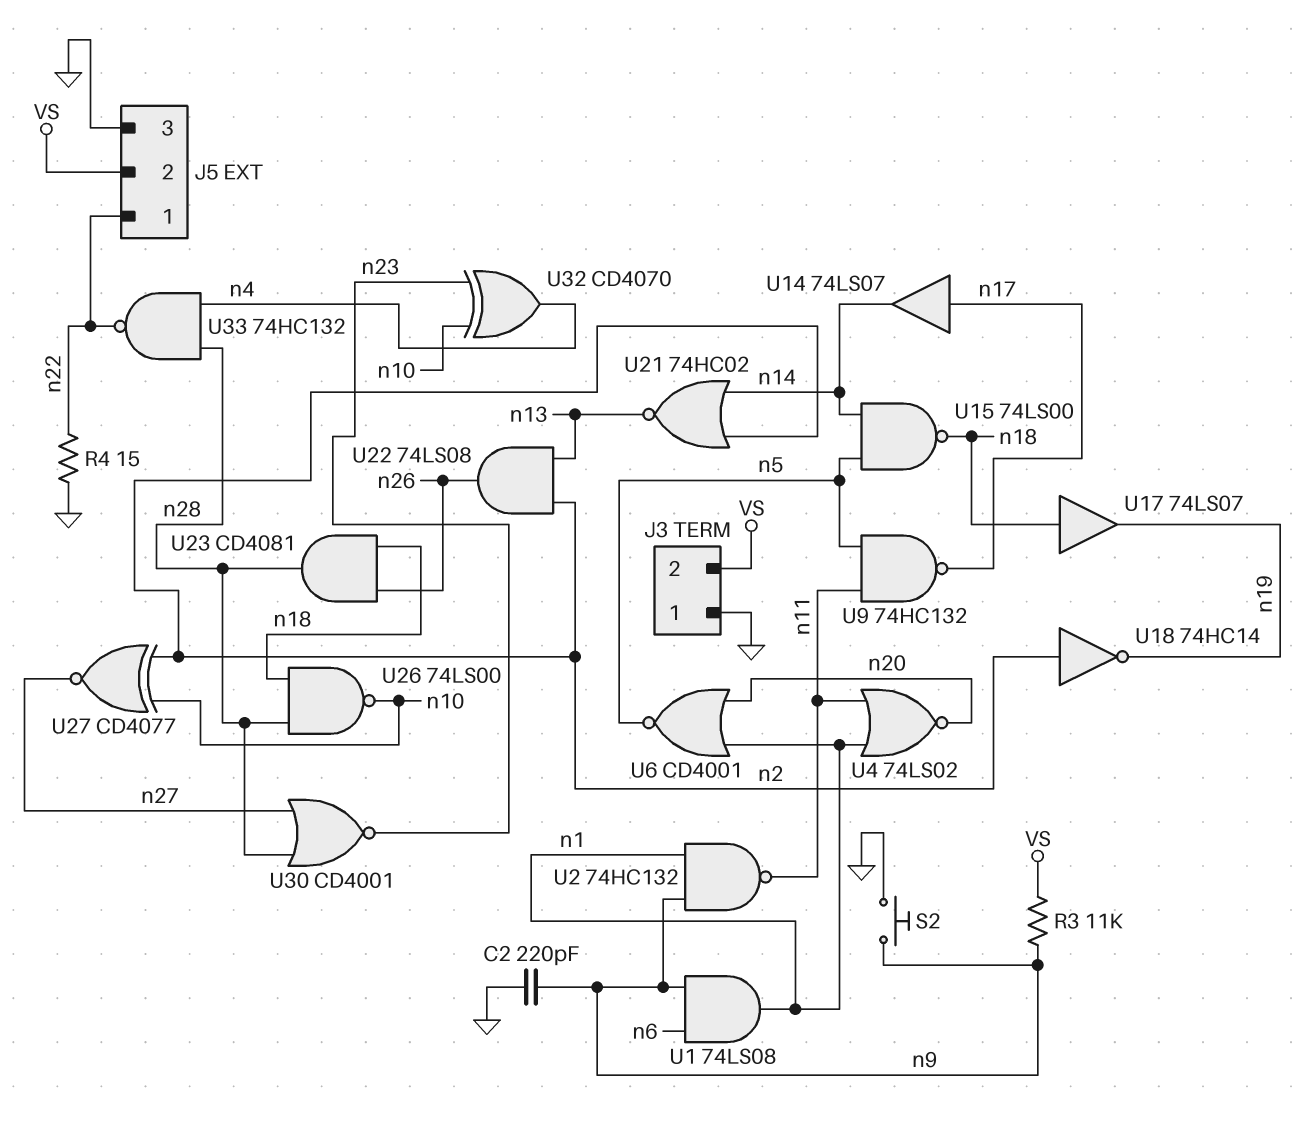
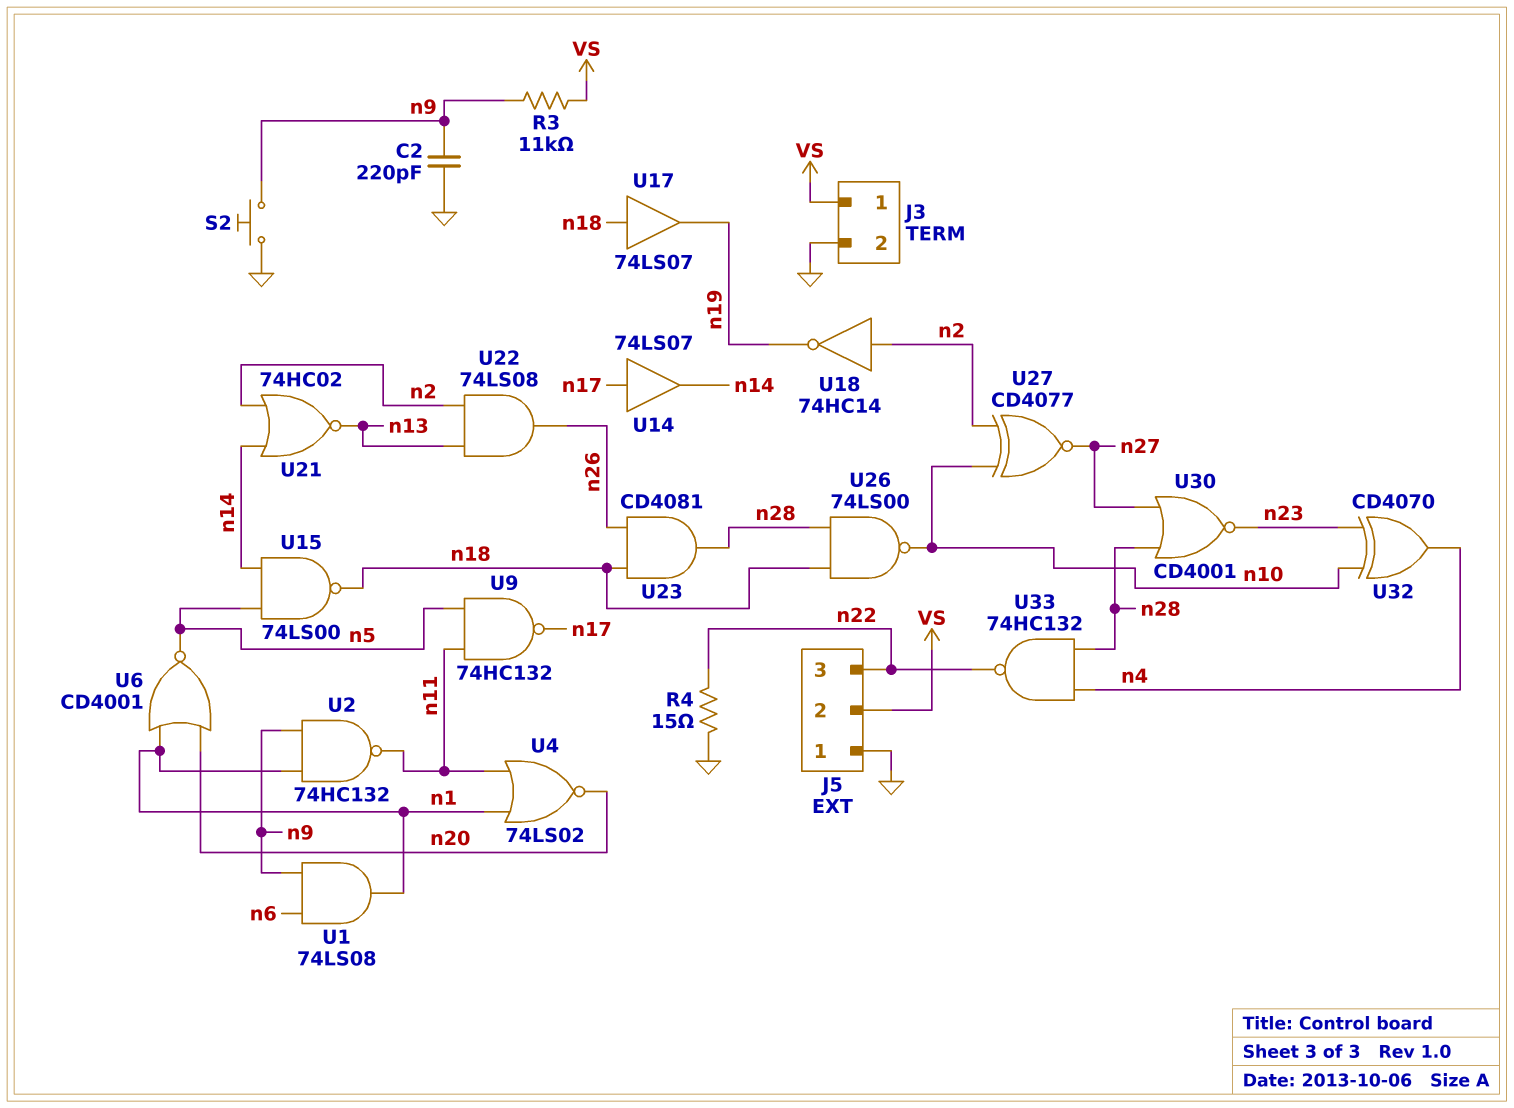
J3 pin 1: GND -> VS
J3 pin 2: VS -> GND
J5 pin 1: n22 -> GND
J5 pin 3: GND -> n22

